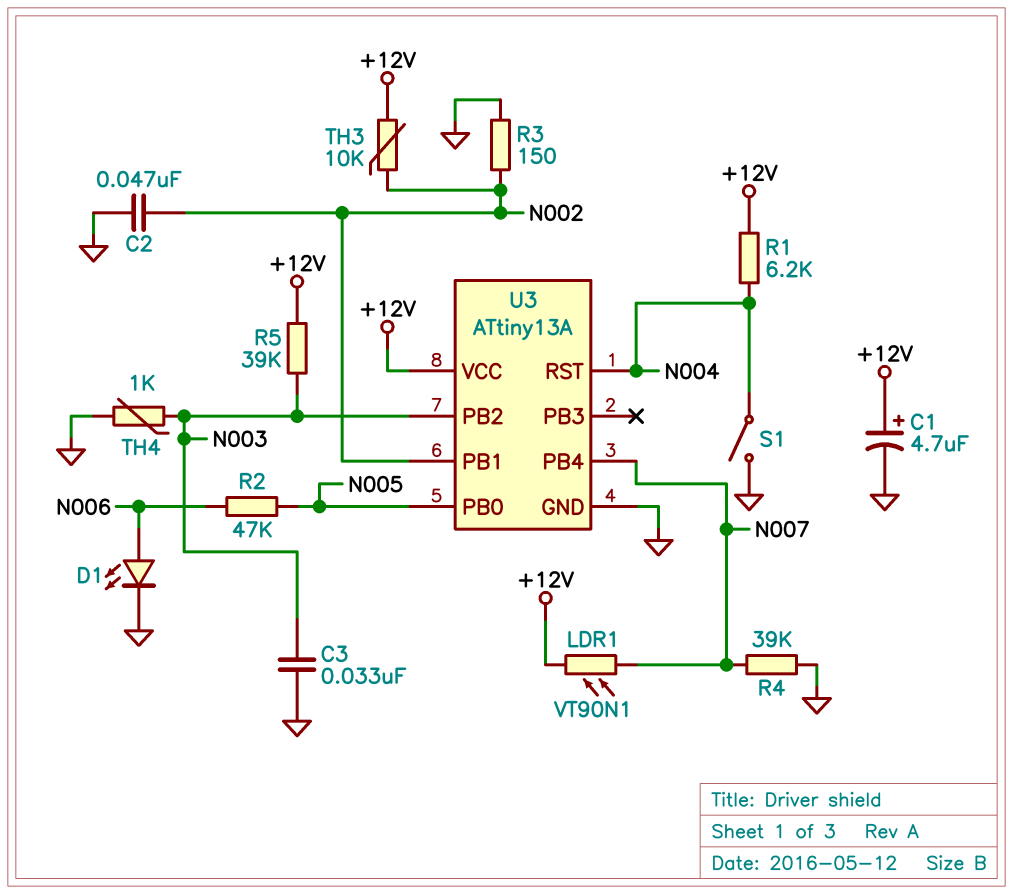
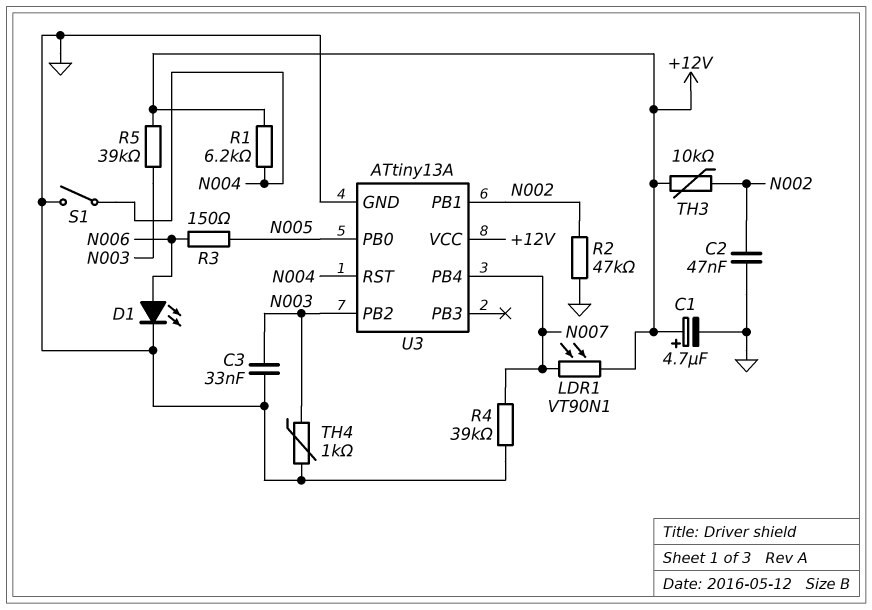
R2: 47k (N005, N006) -> 47k (GND, N002)
R3: 150 (GND, N002) -> 150 (N005, N006)

